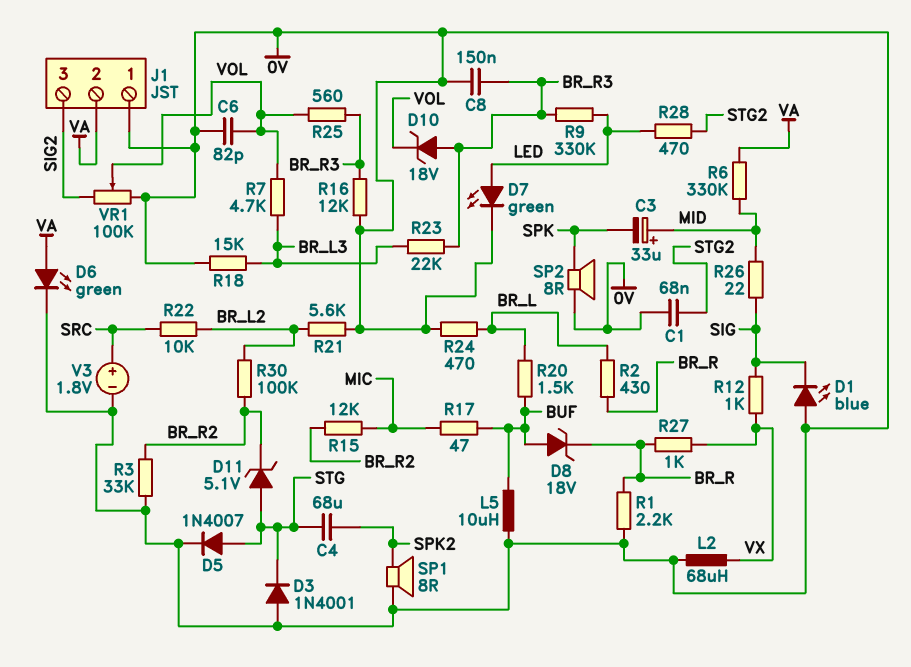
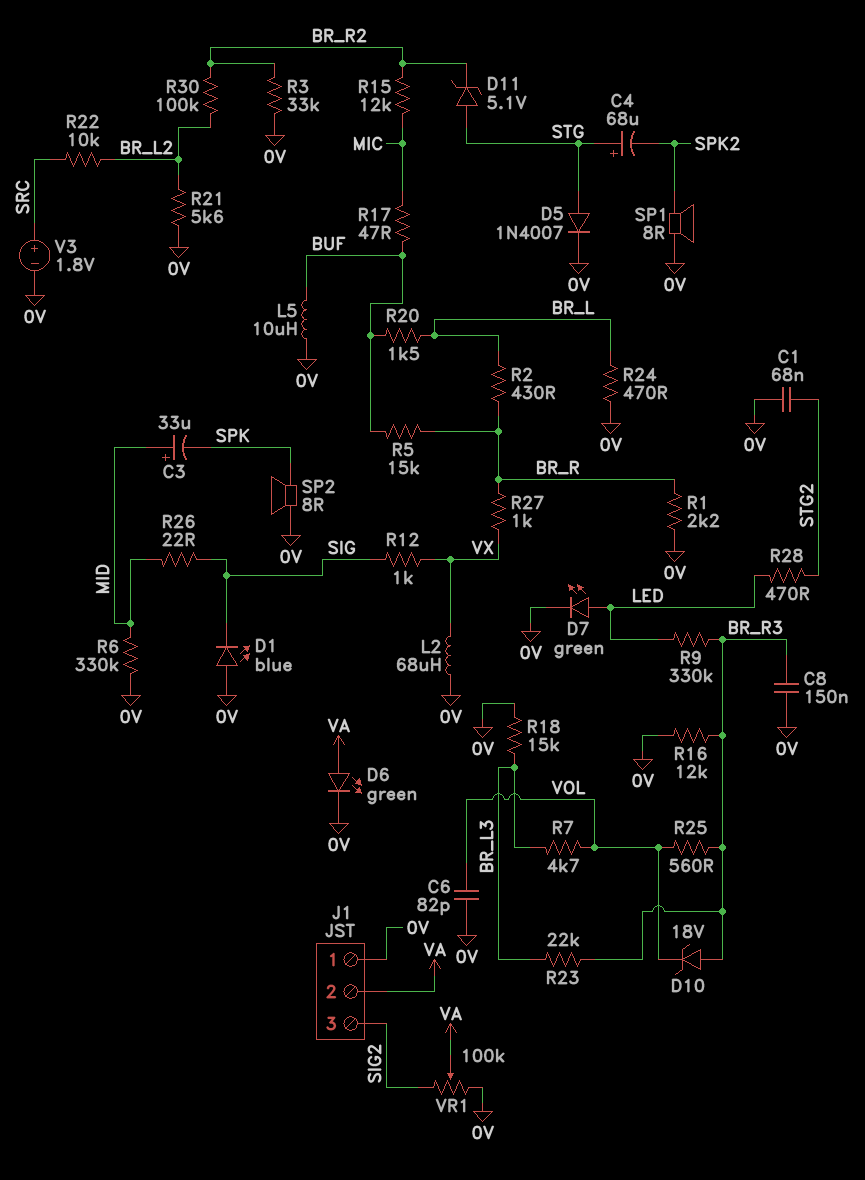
C4: 68uF (SPK2, STG) -> 68uF (plus STG, minus SPK2)
D3: diode 1N4001 (A 0V, K STG) -> none
D8: zener 18V (A BUF, K BR_R) -> none
R5: none -> 15k (BR_R, BUF)
R6: 330k (MID, VA) -> 330k (0V, MID)
VR1: 100k (0V, SIG2, wiper VOL) -> 100k (0V, SIG2, wiper VA)

